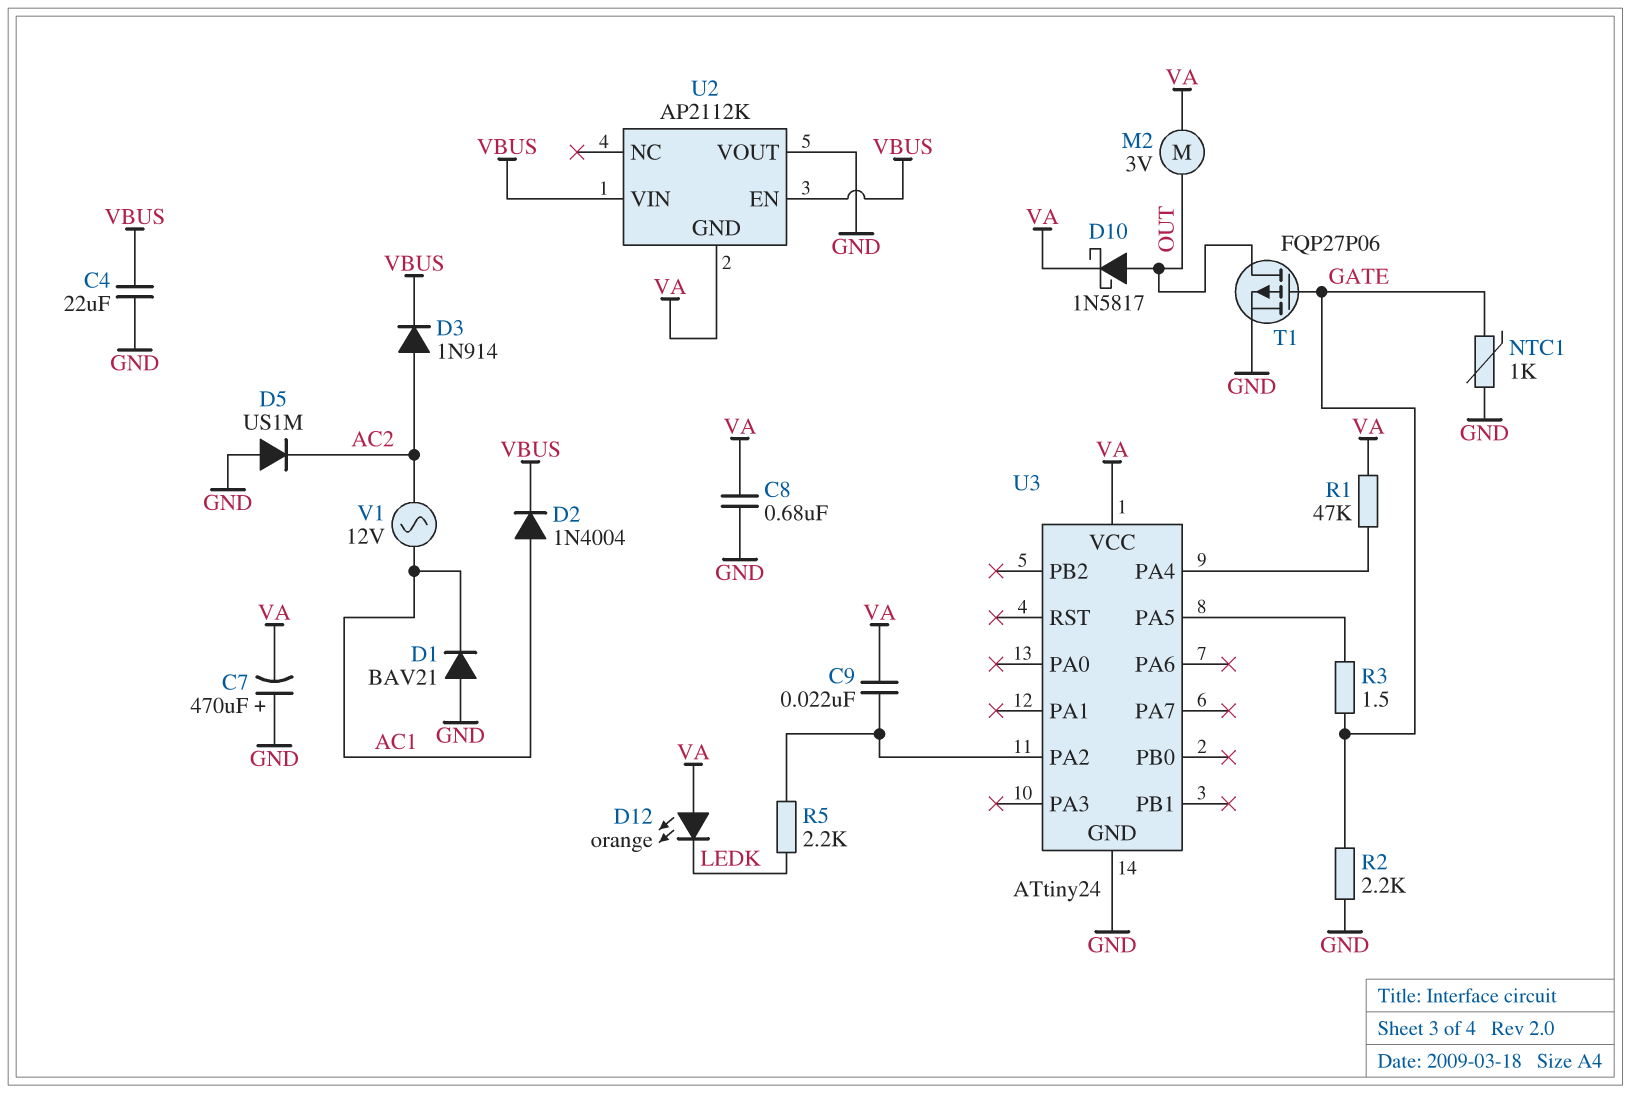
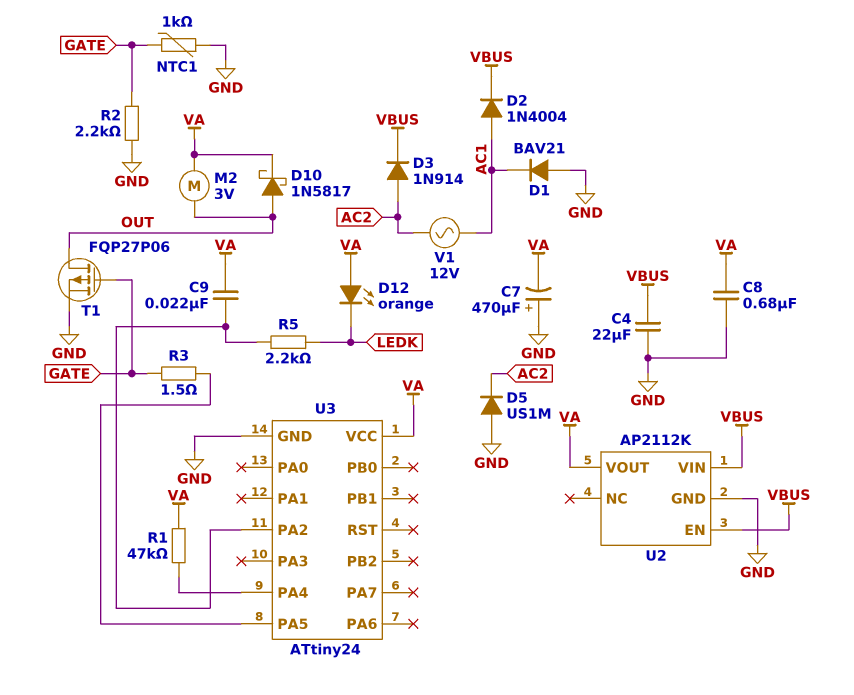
U2 pin GND: VA -> GND
U2 pin VOUT: GND -> VA

